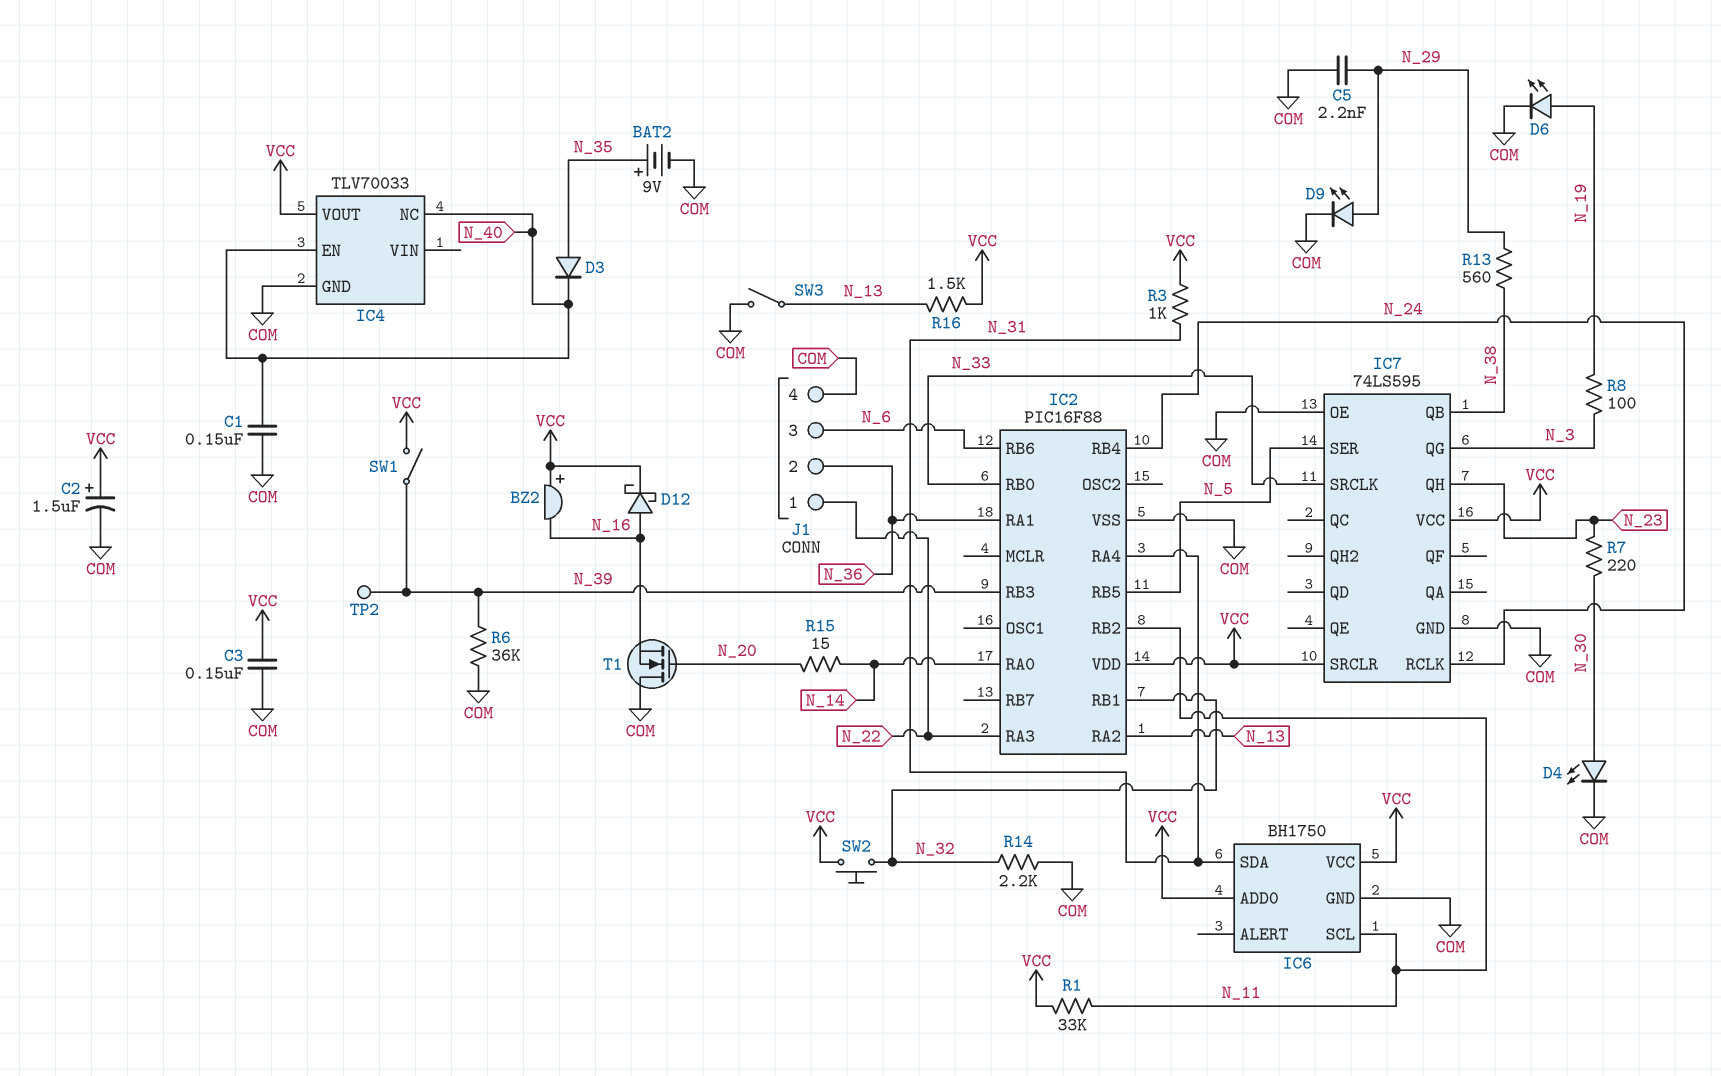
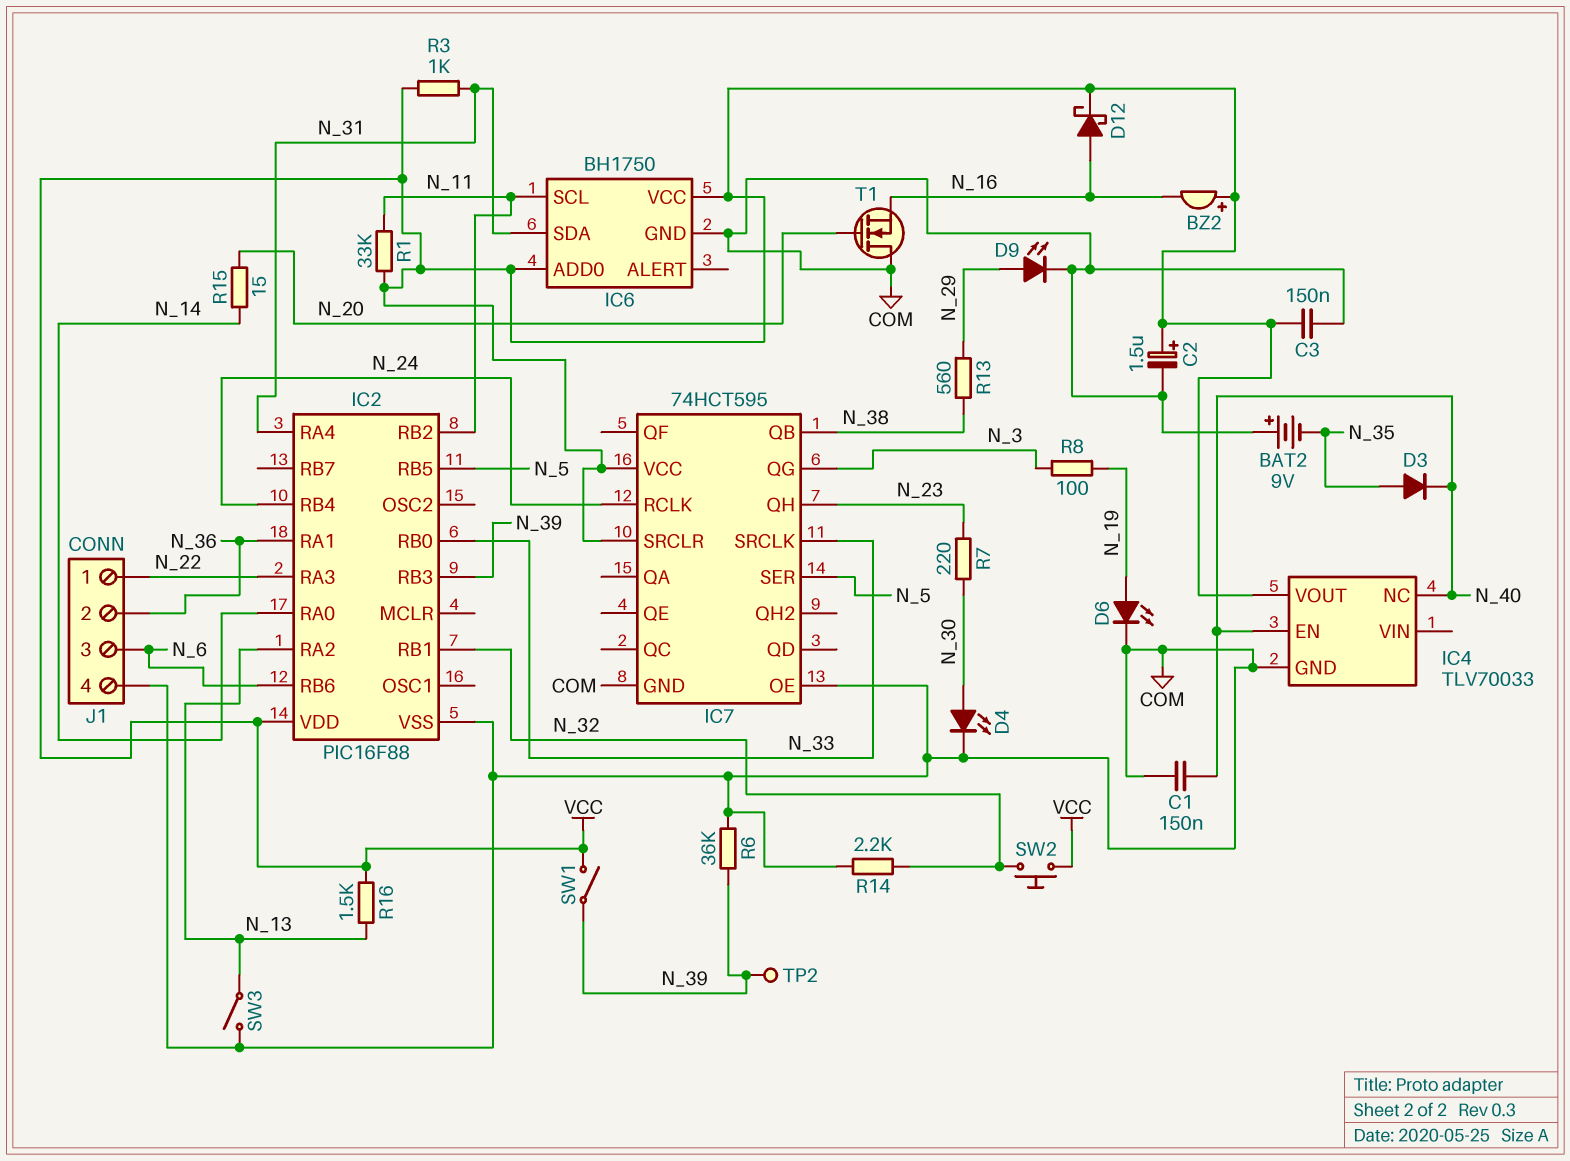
BAT2: 9V (plus N_35, minus COM) -> 9V (plus COM, minus N_35)
C5: 2.2nF (COM, N_29) -> none
IC7: 74LS595 -> 74HCT595

